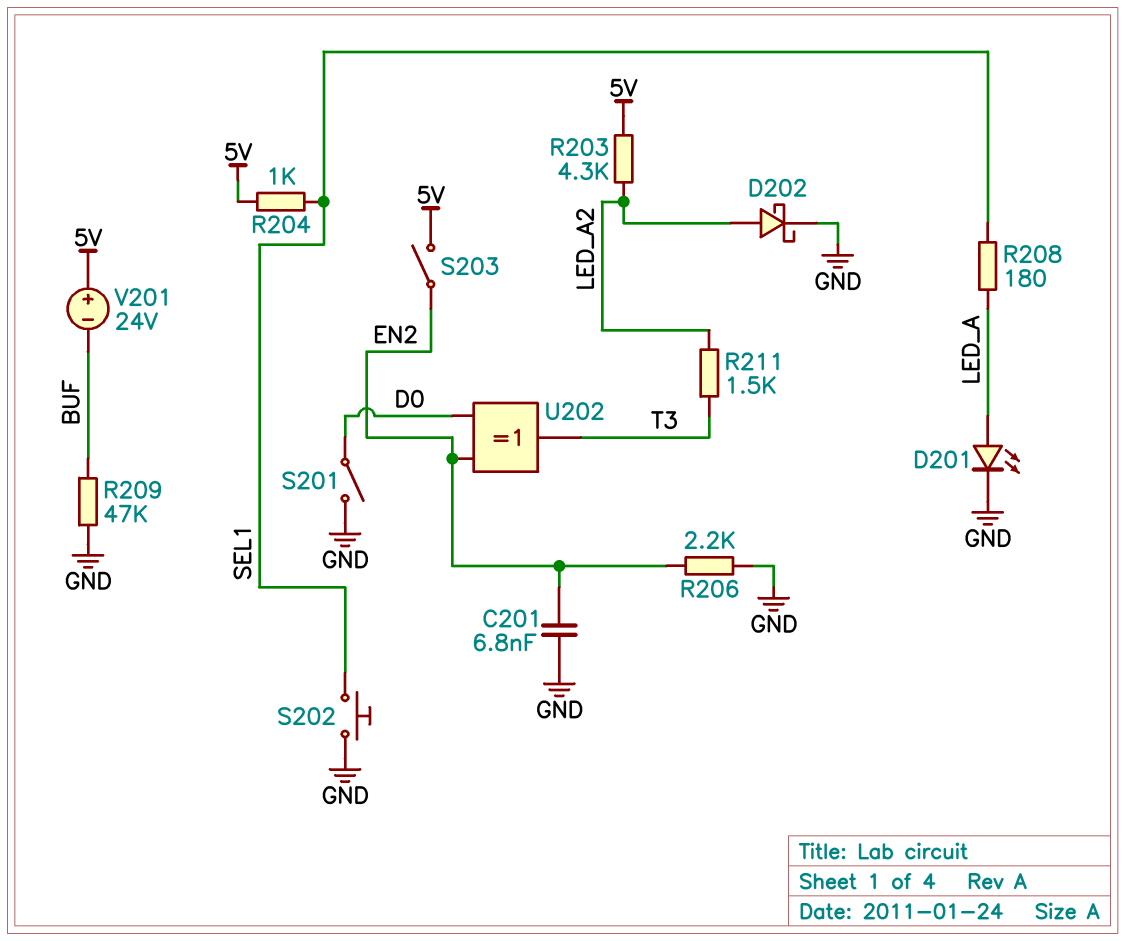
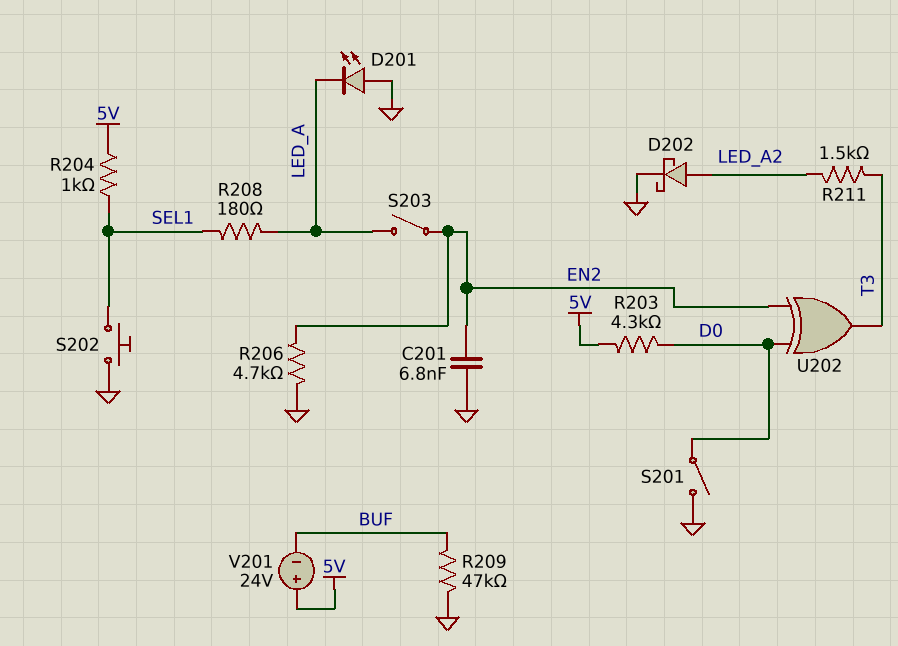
D201: LED (A LED_A, K GND) -> LED (A GND, K LED_A)
R203: 4.3k (5V, LED_A2) -> 4.3k (5V, D0)
R206: 2.2k (EN2, GND) -> 4.7k (EN2, GND)
S203: switch (5V, EN2) -> switch (EN2, LED_A)

